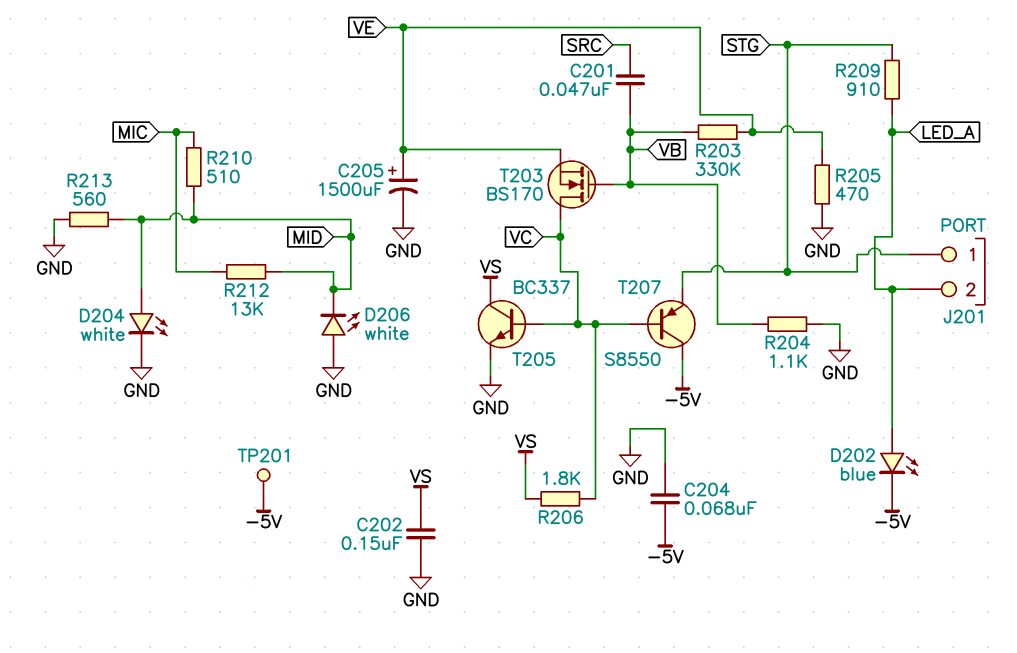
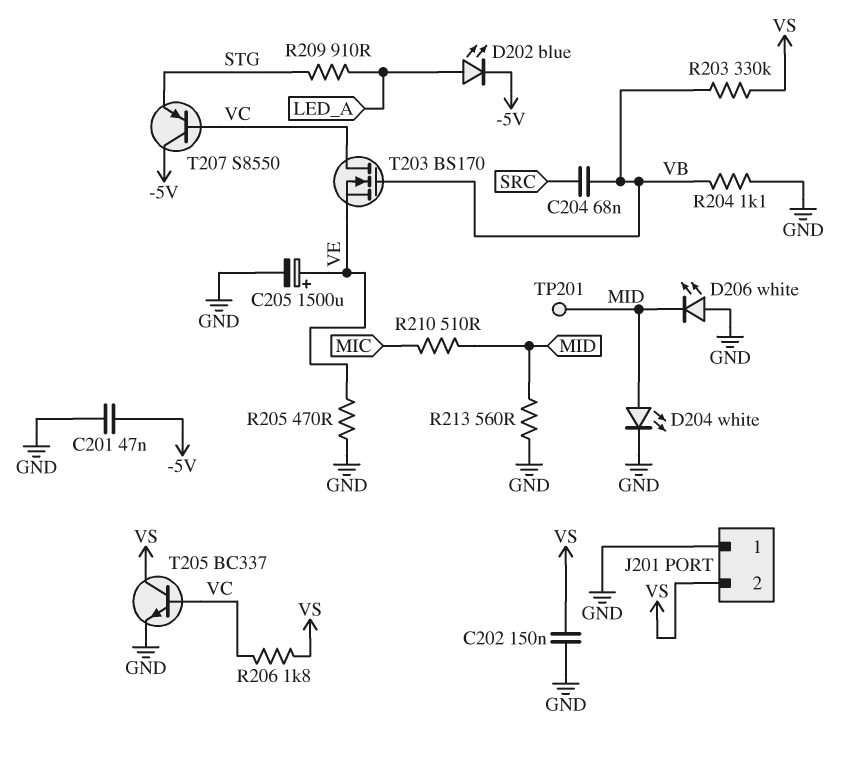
C201: 47nF (SRC, VB) -> 47nF (-5V, GND)
C204: 68nF (-5V, GND) -> 68nF (SRC, VB)
J201 pin 1: STG -> GND
J201 pin 2: LED_A -> VS
R203: 330k (VB, VE) -> 330k (VB, VS)
R212: 13k (MIC, MID) -> none
TP201: test point (-5V) -> test point (MID)

